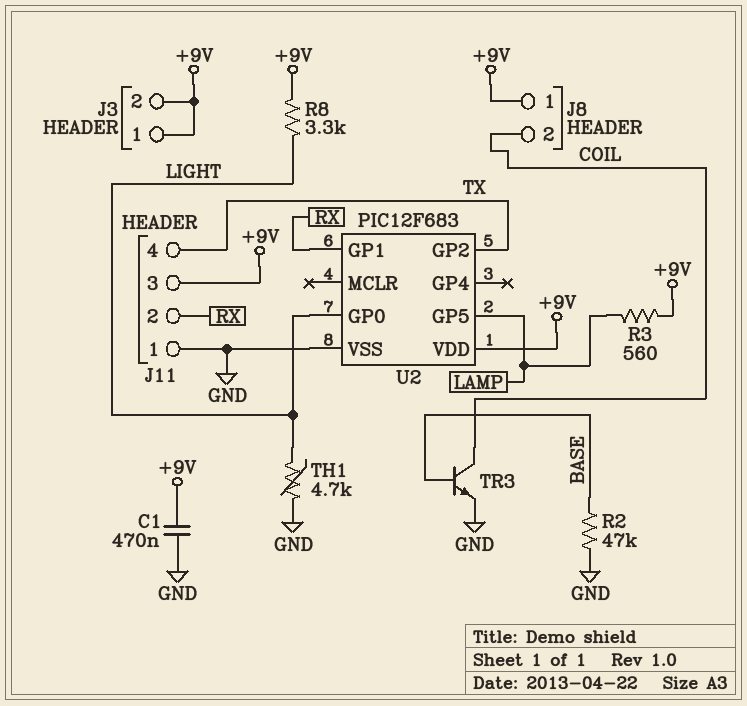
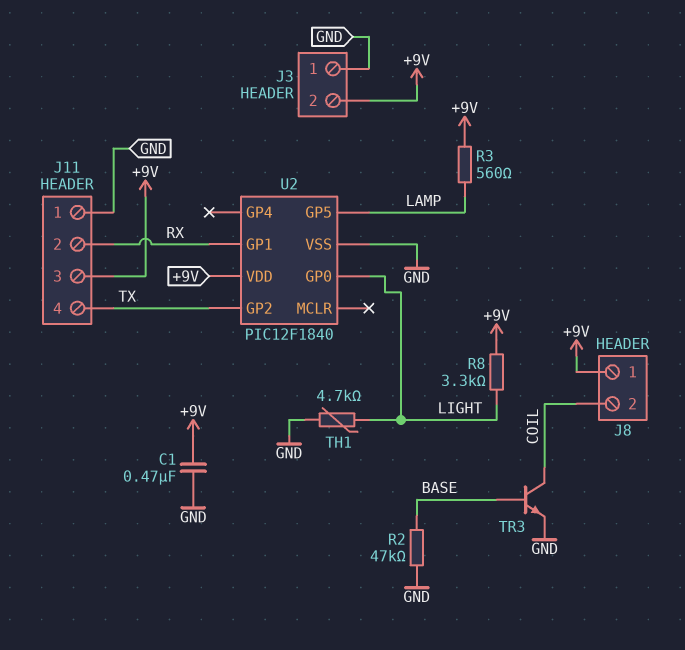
J3 pin 1: +9V -> GND
U2: PIC12F683 -> PIC12F1840

